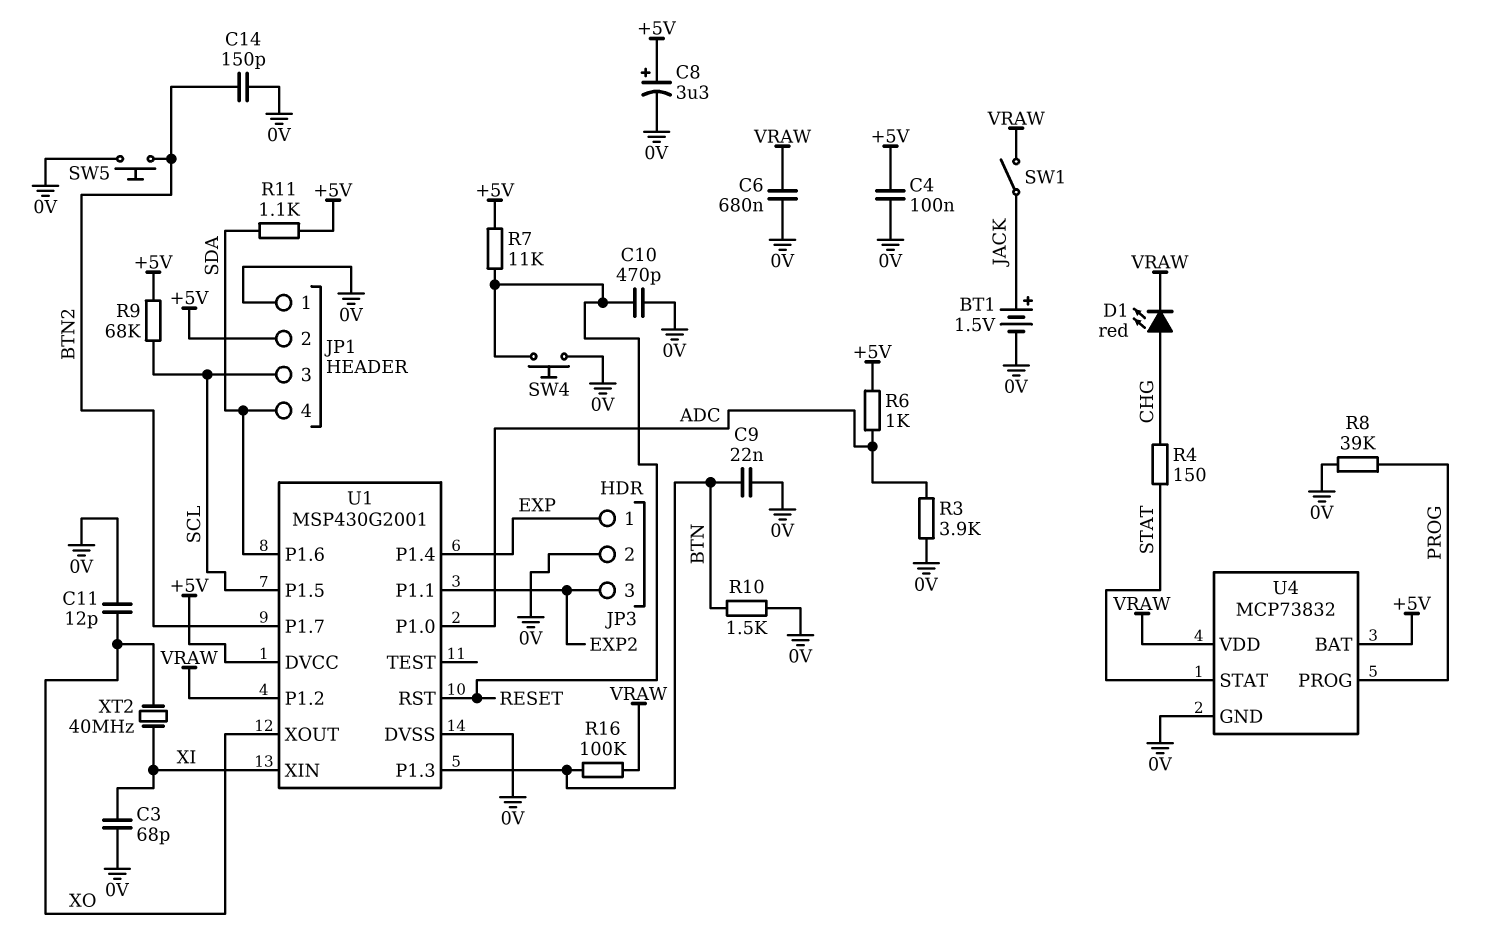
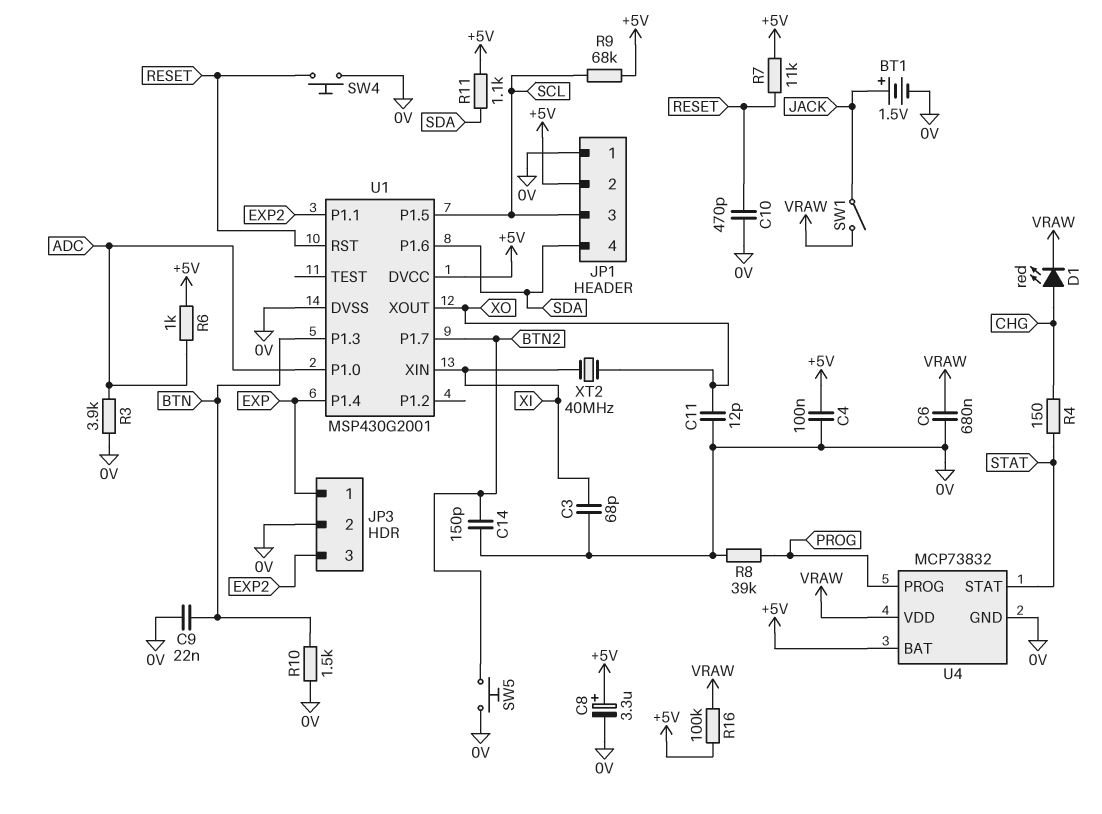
R16: 100k (BTN, VRAW) -> 100k (+5V, VRAW)
U1 pin P1.2: VRAW -> none

